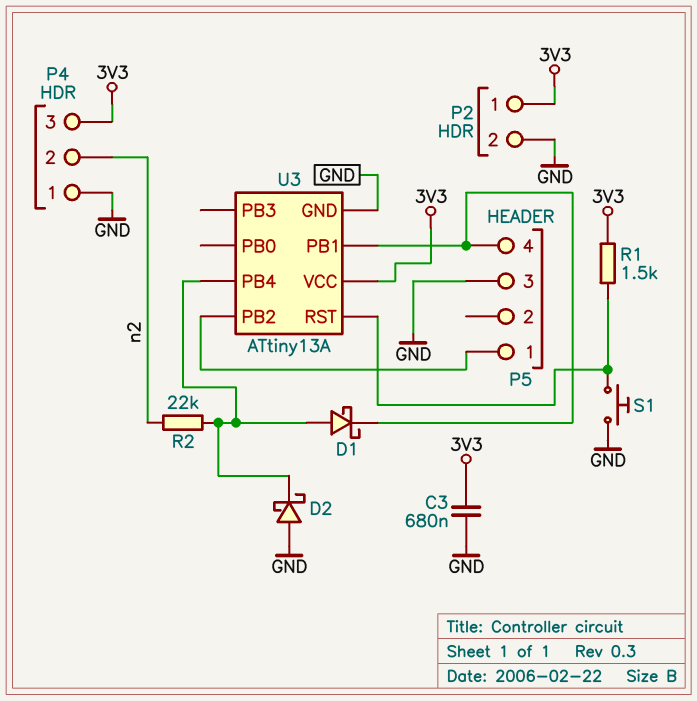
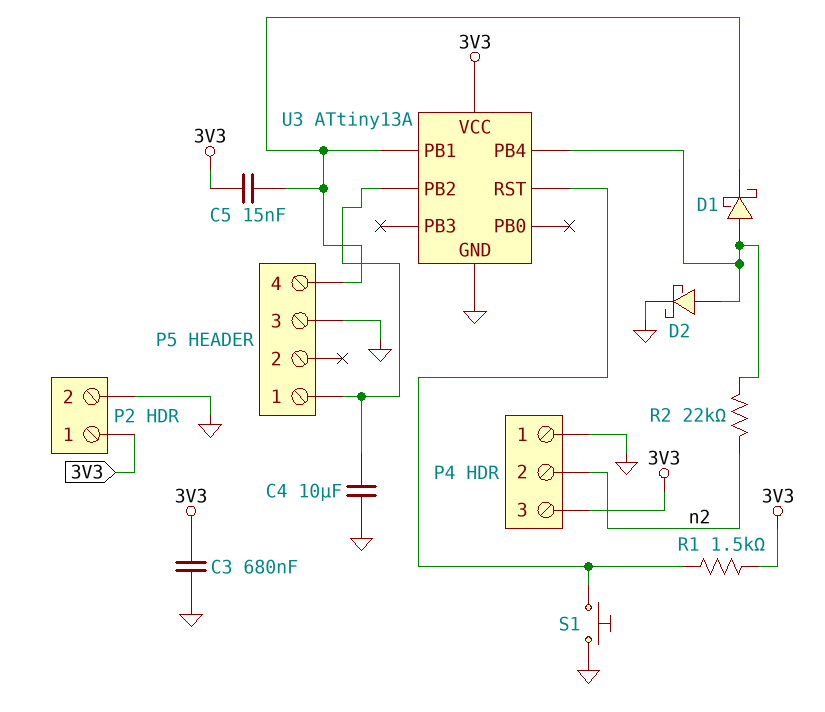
C4: none -> 10uF (GND, P5/1)
C5: none -> 15nF (3V3, P5/4)
D2: schottky (A GND, K U3/PB4) -> schottky (A U3/PB4, K GND)

